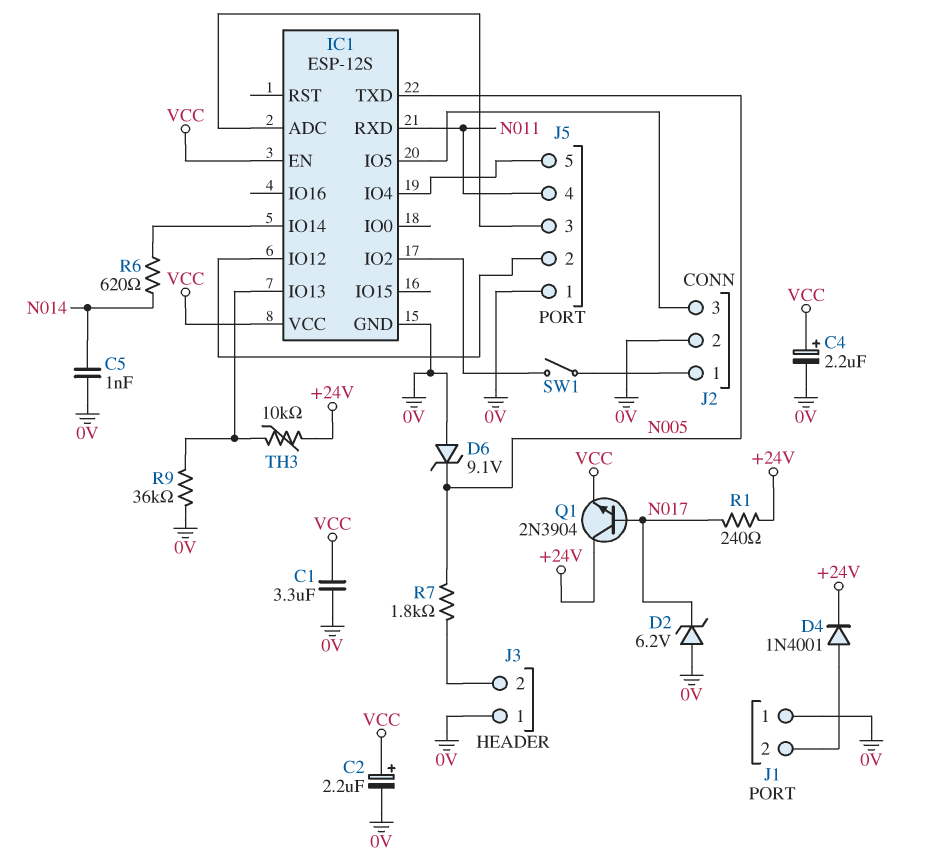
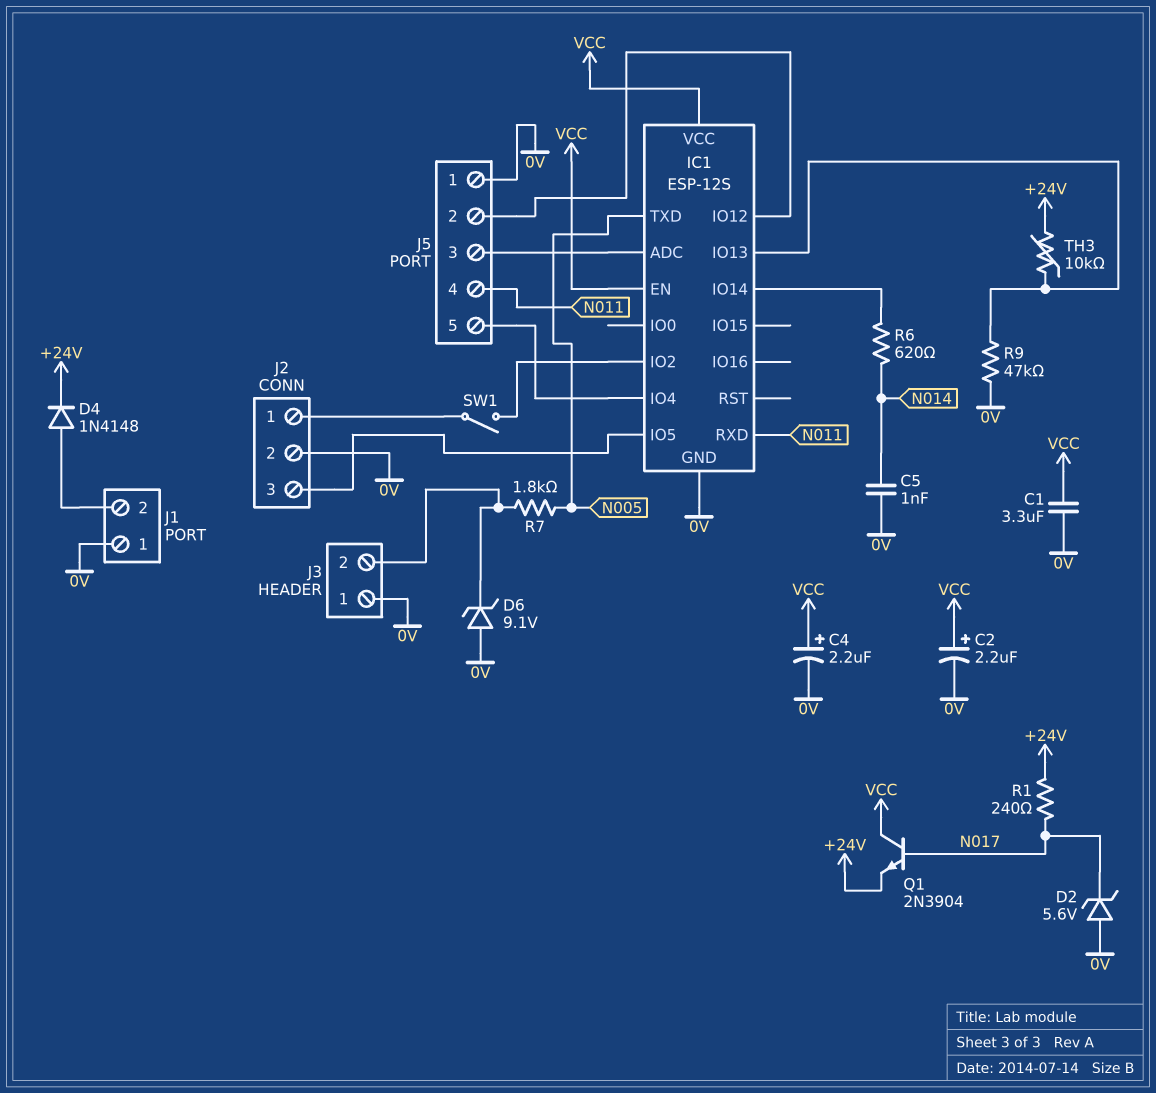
D2: zener 6.2V (A 0V, K N017) -> zener 5.6V (A 0V, K N017)
D4: diode 1N4001 (A J1/2, K +24V) -> diode 1N4148 (A J1/2, K +24V)
D6: zener 9.1V (A 0V, K N005) -> zener 9.1V (A 0V, K J3/2)
Q1: NPN 2N3904 (B N017, C +24V, E VCC) -> NPN 2N3904 (B N017, C VCC, E +24V)
R9: 36k (0V, IC1/IO13) -> 47k (0V, IC1/IO13)

